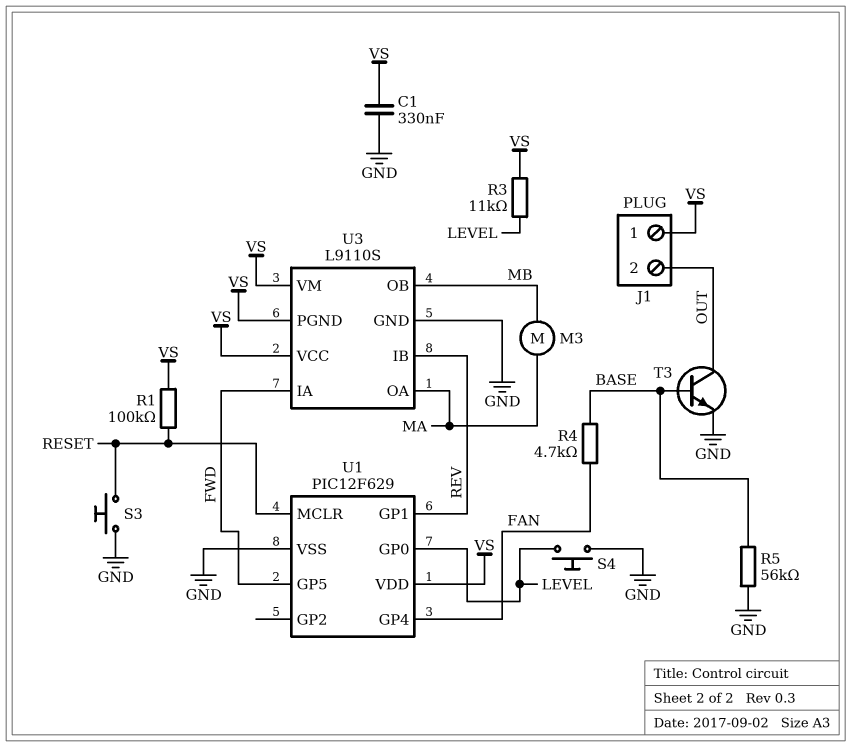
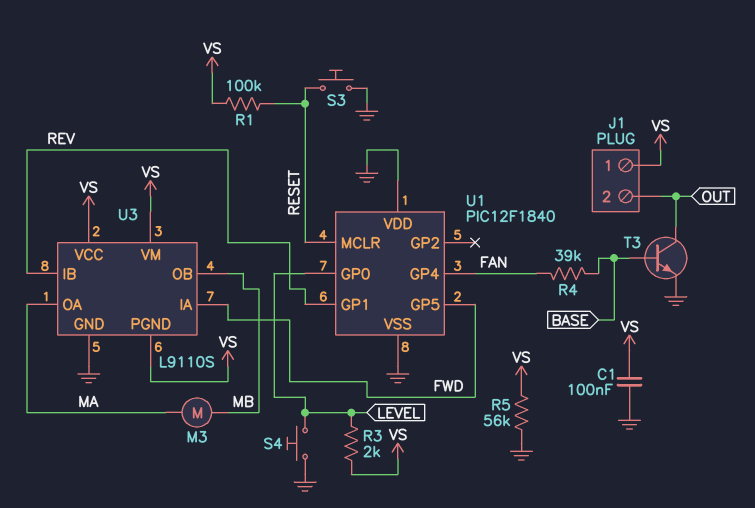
C1: 330nF (GND, VS) -> 100nF (GND, VS)
R3: 11k (LEVEL, VS) -> 2k (LEVEL, VS)
R4: 4.7k (BASE, FAN) -> 39k (BASE, FAN)
R5: 56k (BASE, GND) -> 56k (GND, VS)
U1: PIC12F629 -> PIC12F1840
U1 pin VDD: VS -> GND

